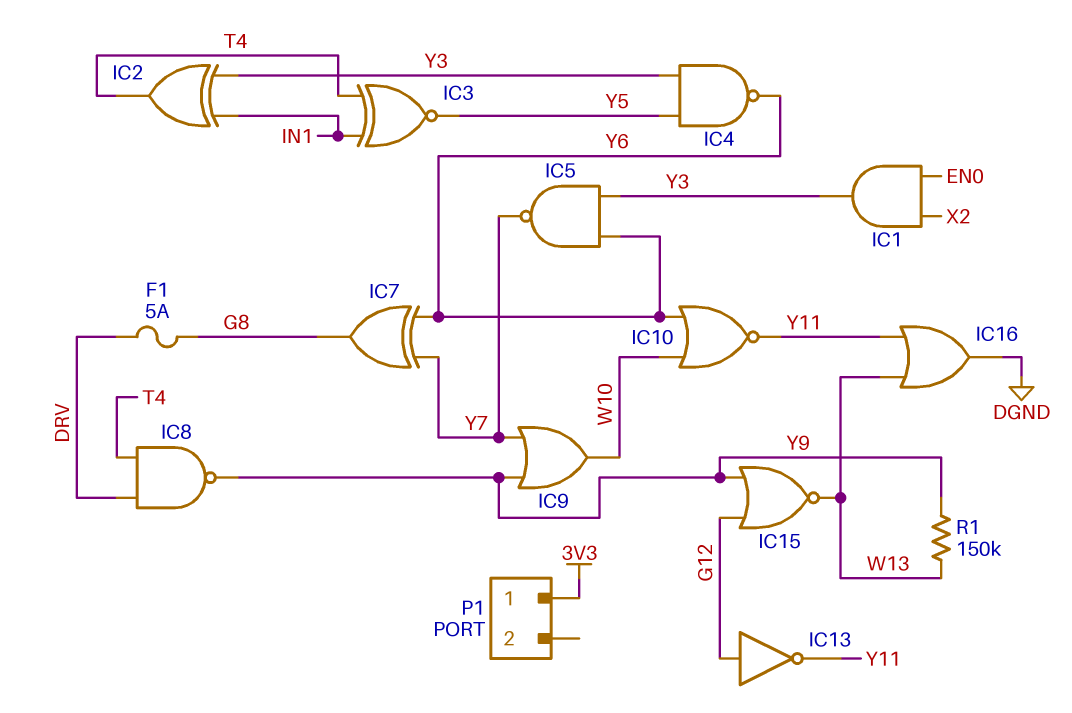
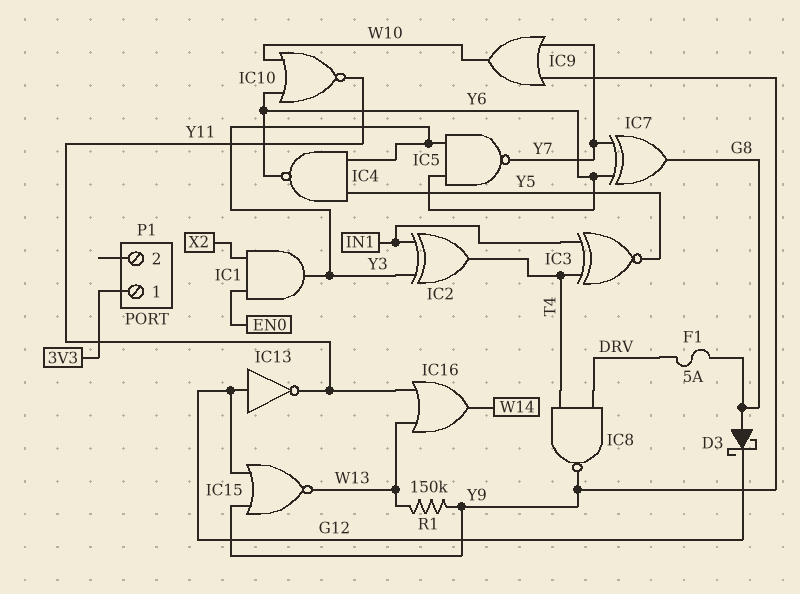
D3: none -> schottky (A G8, K G12)
IC16: OR (in W13, in Y11, out DGND) -> OR (in W13, in Y11, out W14)

